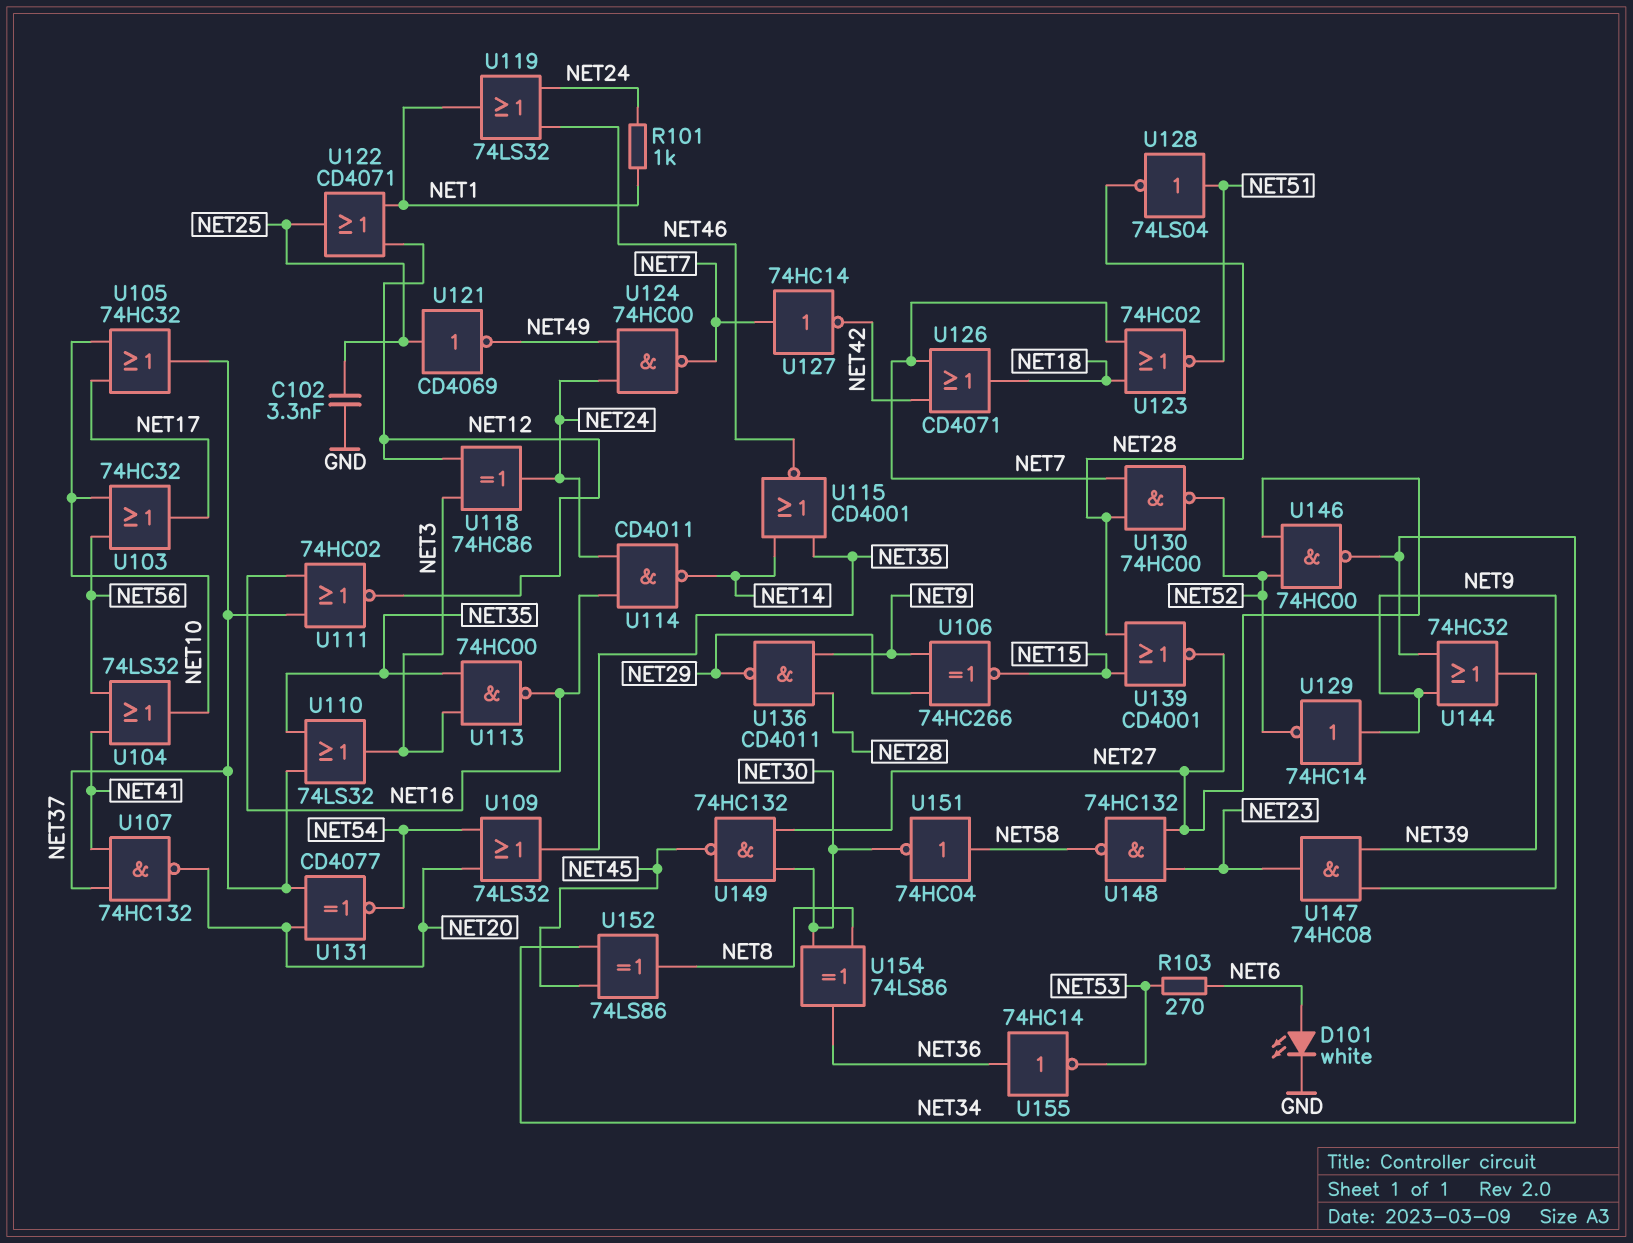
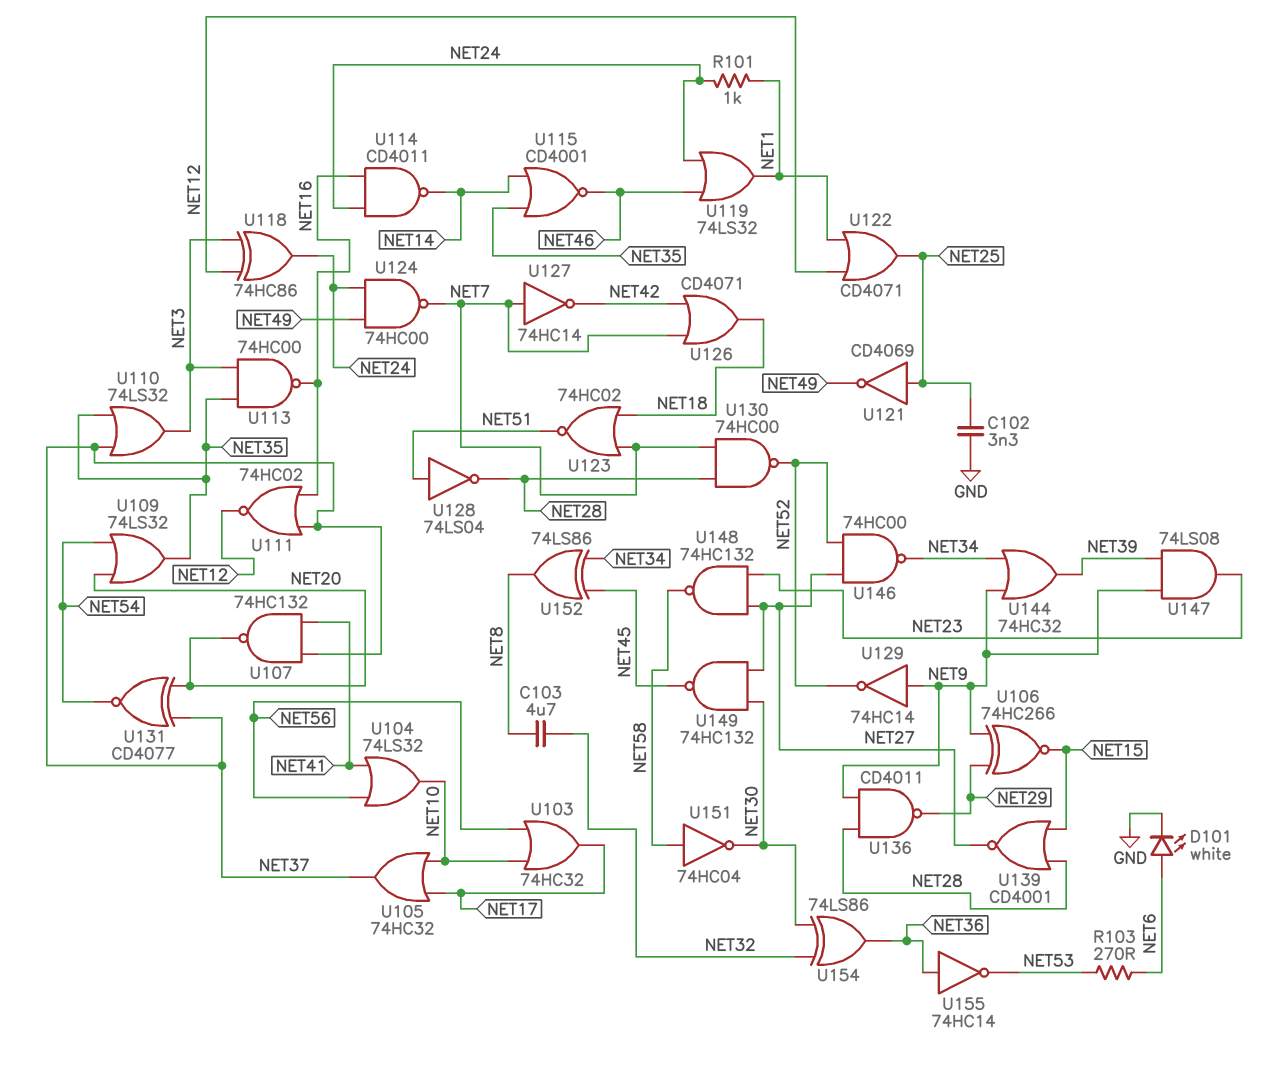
C103: none -> 4.7uF (NET8, NET32)
U147: AND 74HC08 (in NET9, in NET39, out NET23) -> AND 74LS08 (in NET9, in NET39, out NET23)
U154: XOR 74LS86 (in NET8, in NET30, out NET36) -> XOR 74LS86 (in NET30, in NET32, out NET36)

